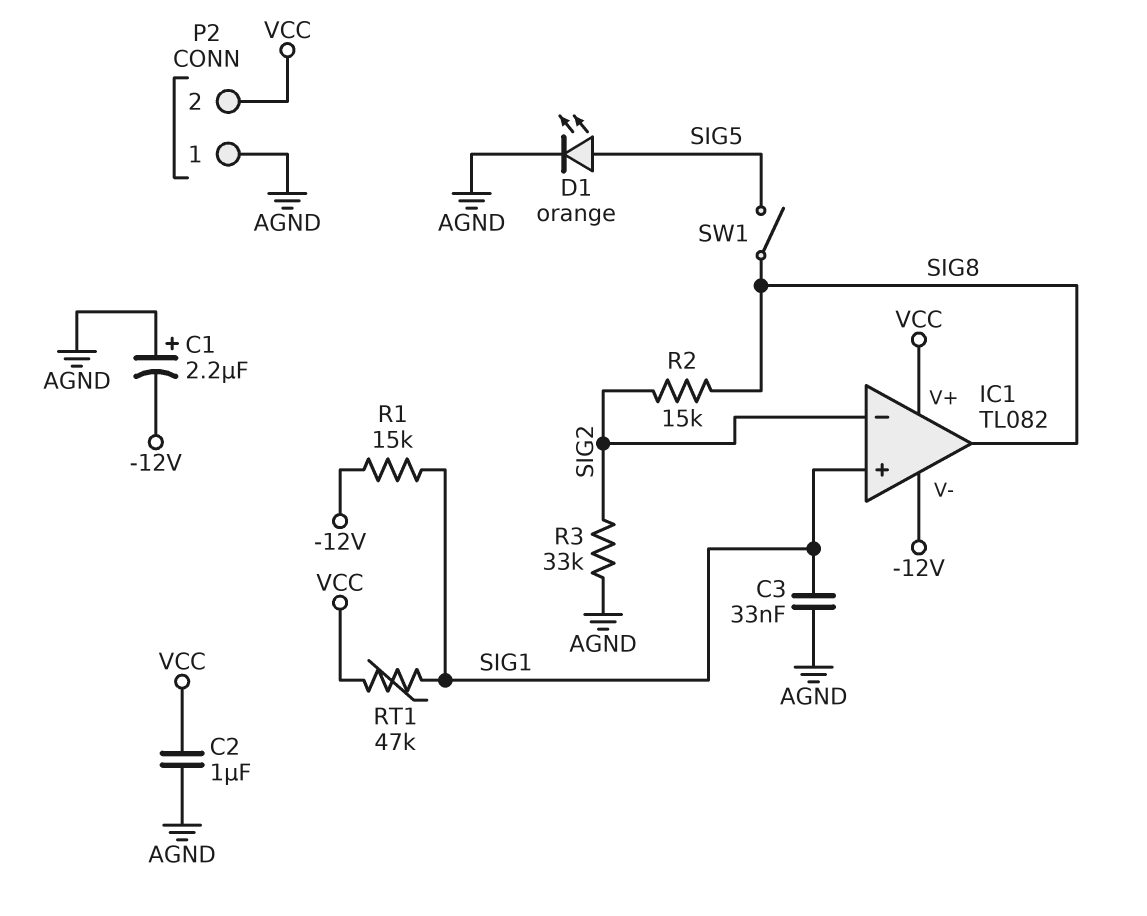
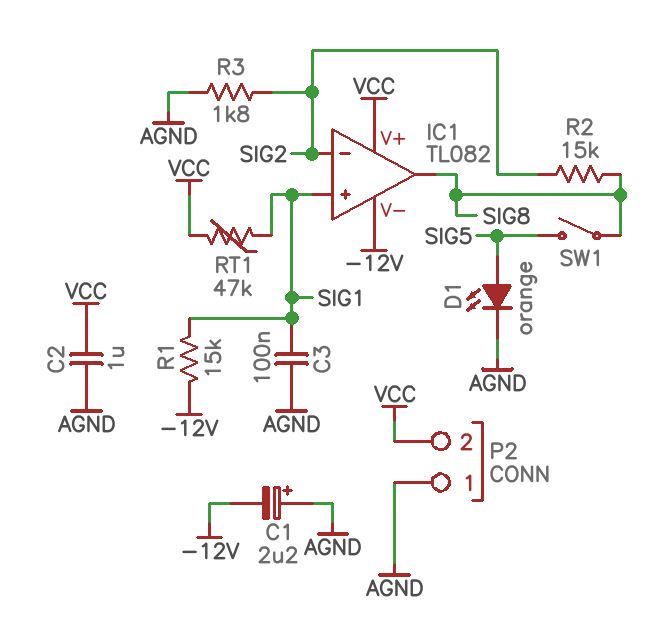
C3: 33nF (AGND, SIG1) -> 100nF (AGND, SIG1)
R3: 33k (AGND, SIG2) -> 1.8k (AGND, SIG2)

